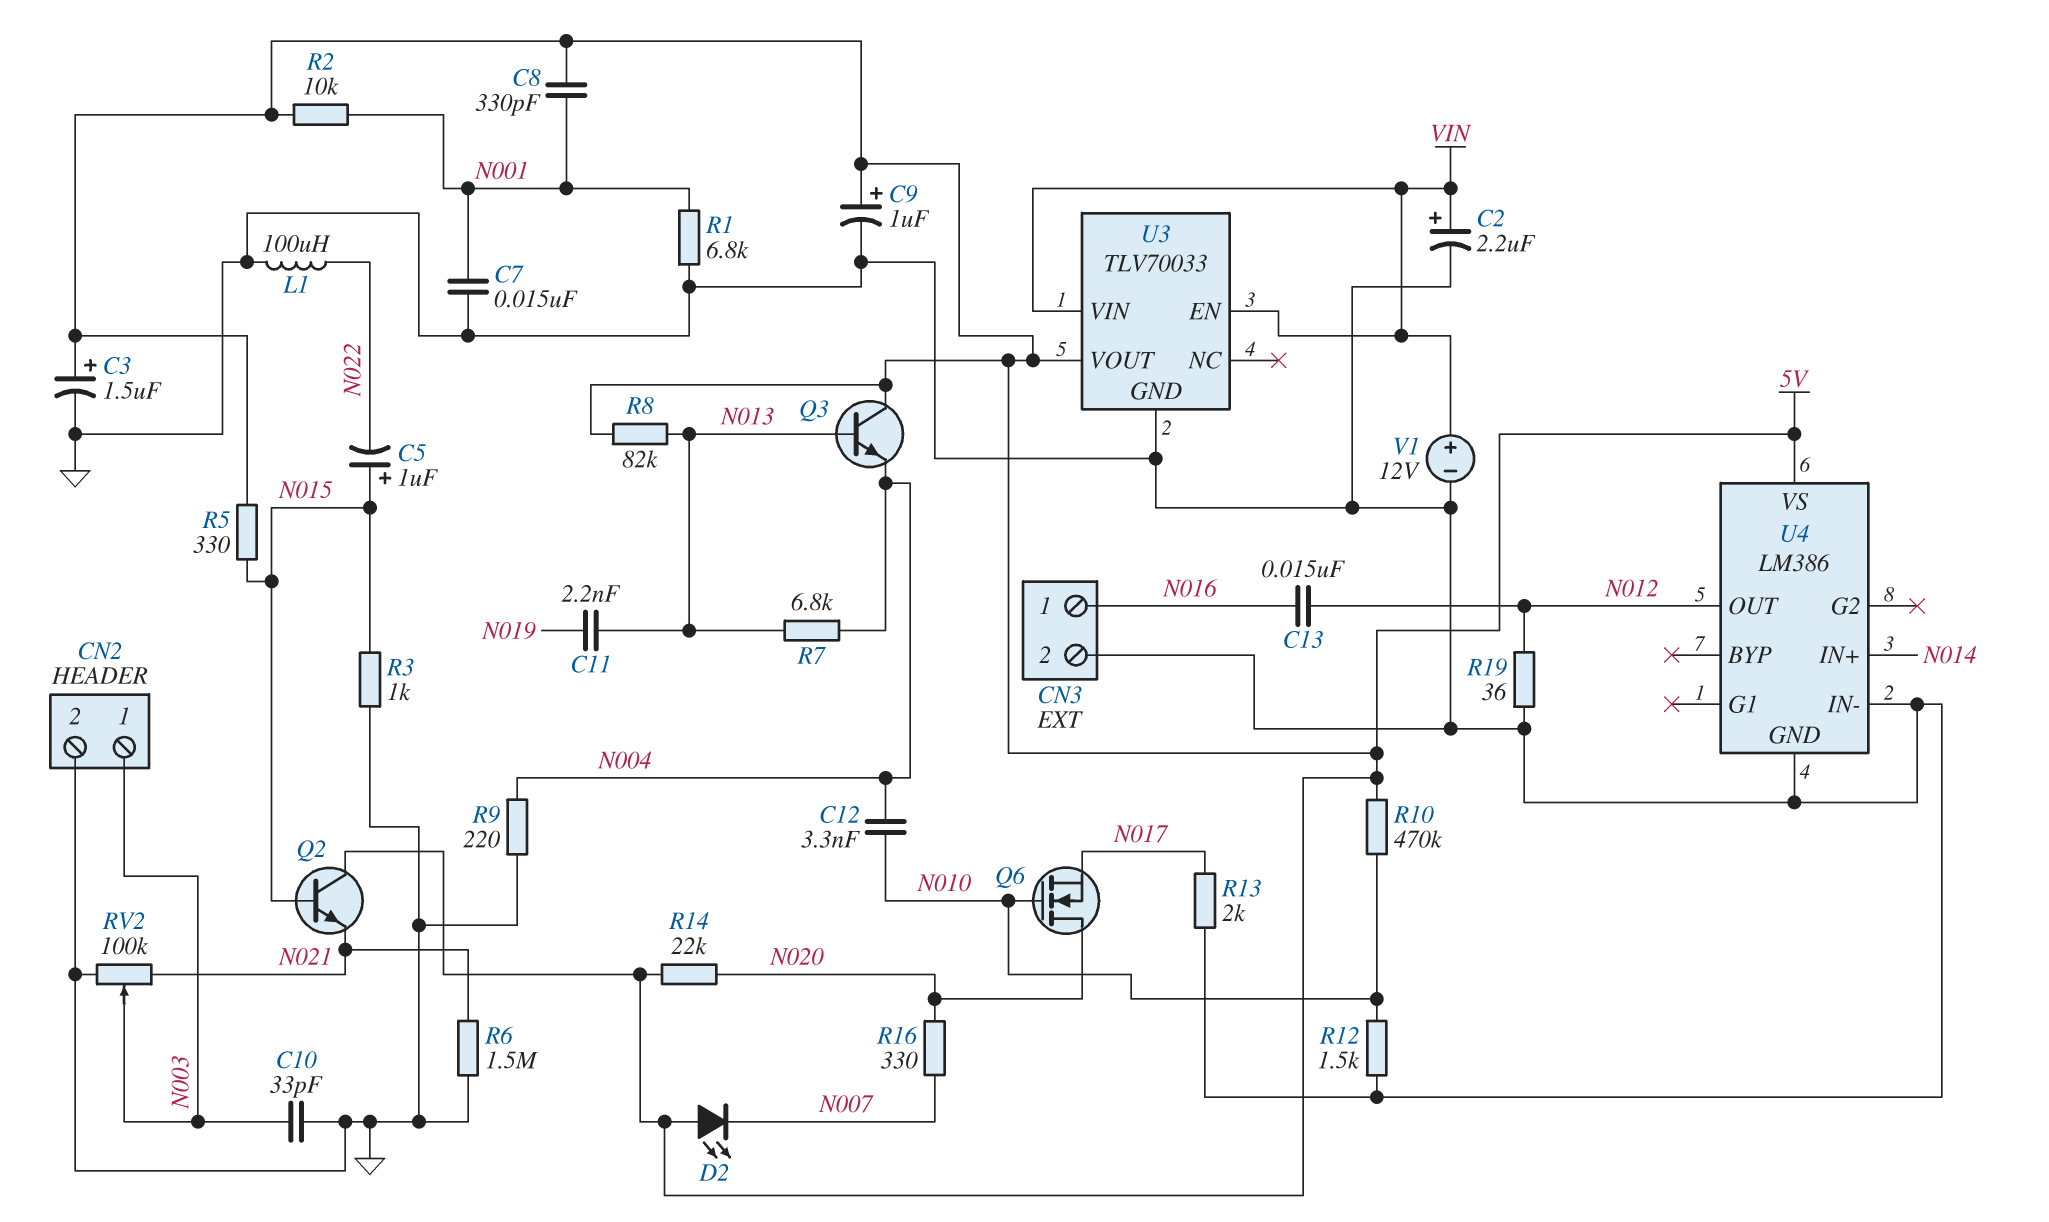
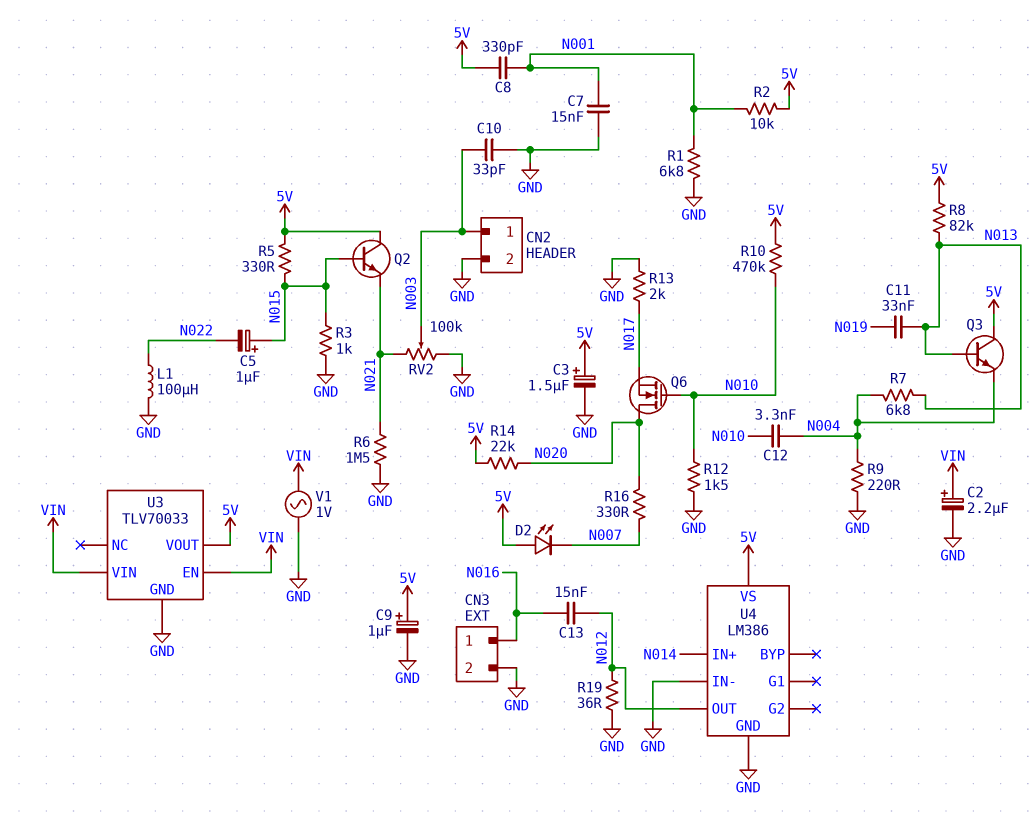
C11: 2.2nF (N013, N019) -> 33nF (N013, N019)
V1: 12V (plus VIN, minus GND) -> AC 1V (GND, VIN)

